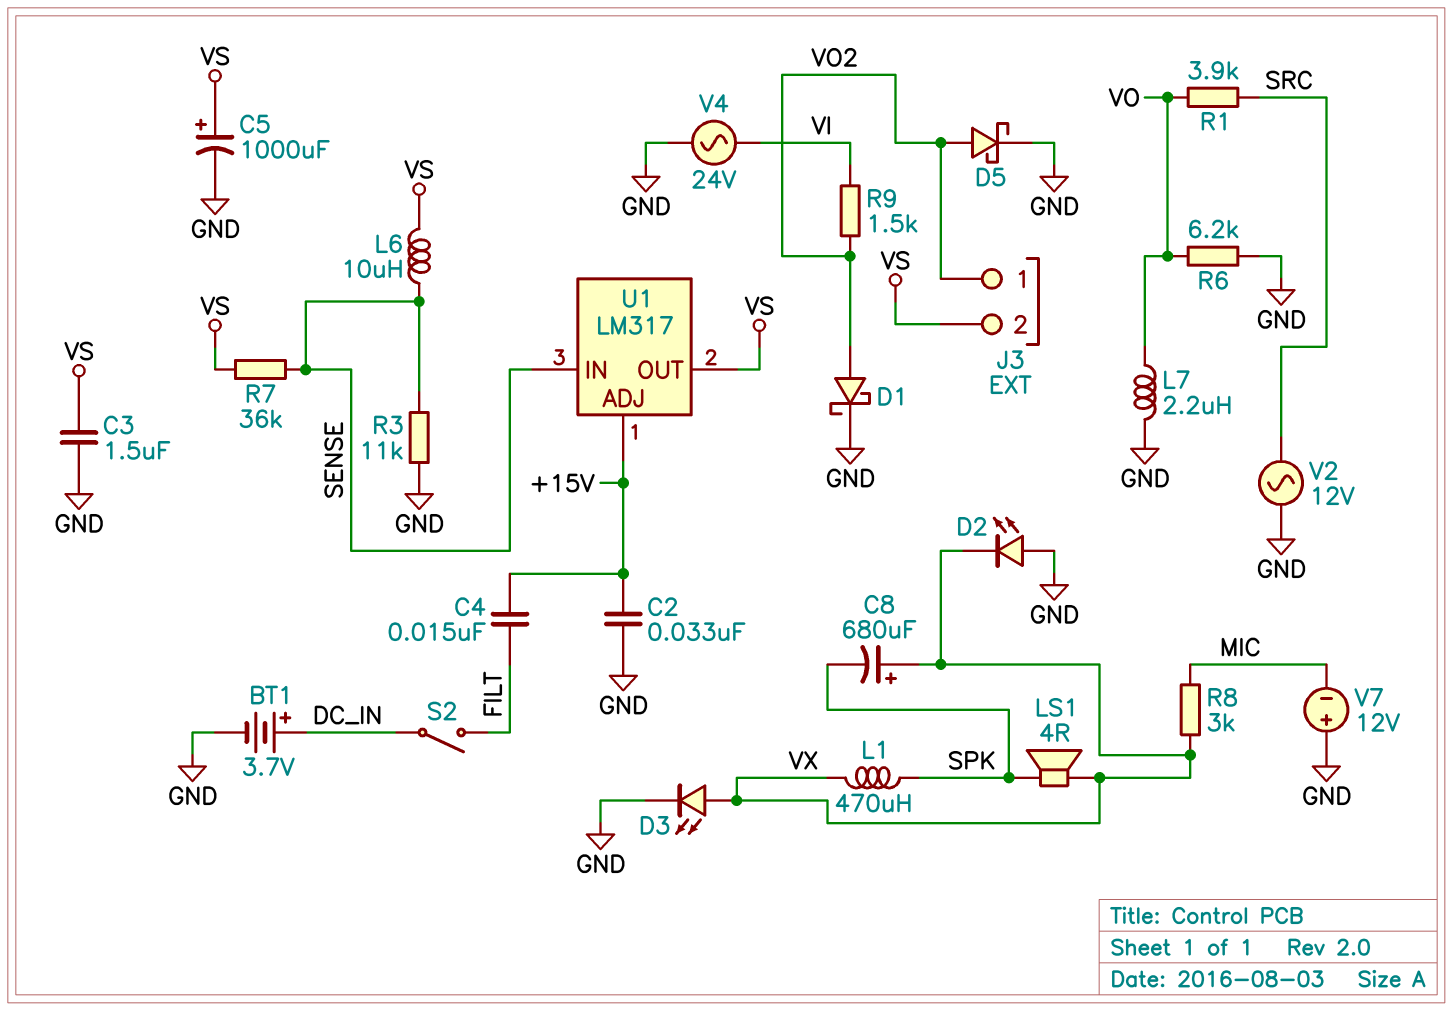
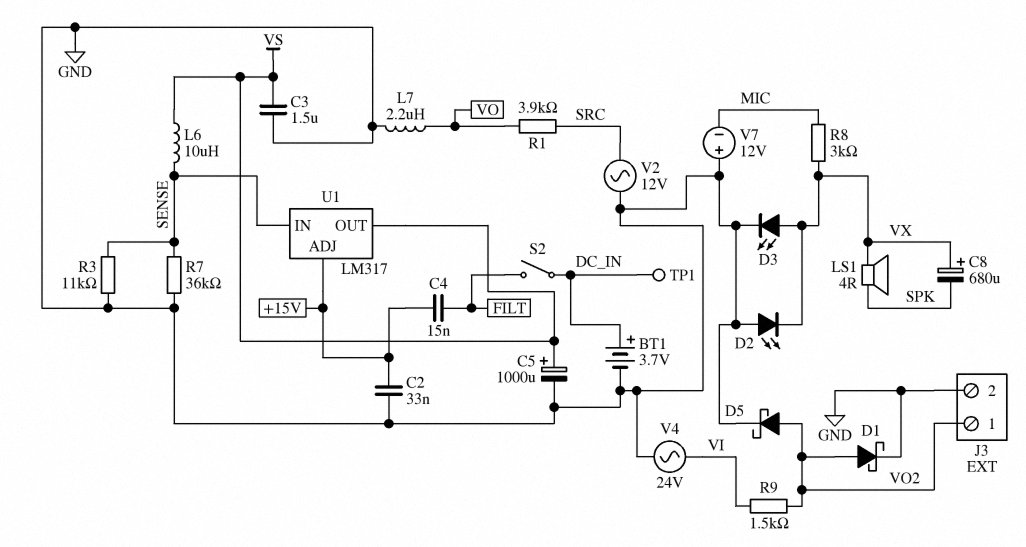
J3 pin 2: VS -> GND
L1: 470uH (SPK, VX) -> none
R6: 6.2k (GND, VO) -> none
R7: 36k (SENSE, VS) -> 36k (GND, SENSE)
TP1: none -> test point (DC_IN)

